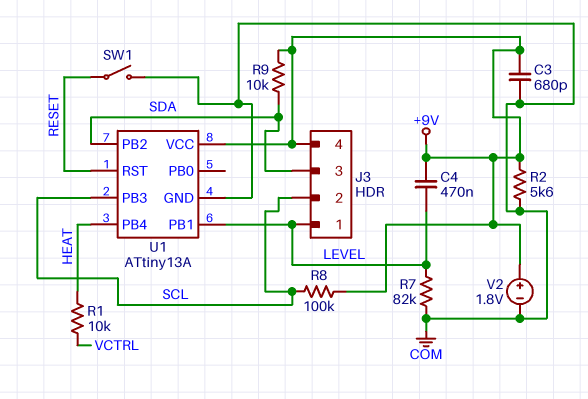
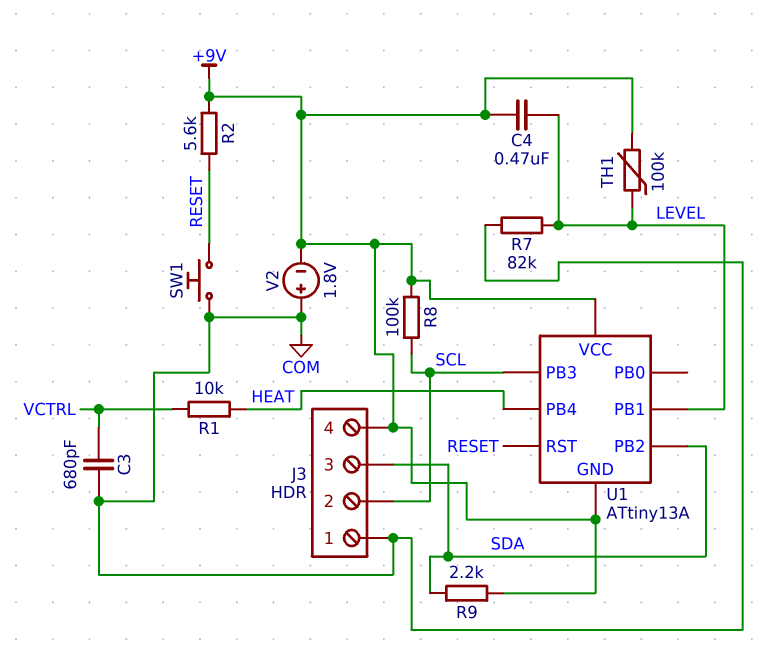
C3: 680pF (+9V, COM) -> 680pF (COM, VCTRL)
J3 pin 1: LEVEL -> COM
R2: 5.6k (+9V, COM) -> 5.6k (+9V, RESET)
R9: 10k (+9V, SDA) -> 2.2k (+9V, SDA)
SW1: switch (COM, RESET) -> button (COM, RESET)
TH1: none -> 100k (+9V, LEVEL)
U1 pin GND: COM -> +9V
V2: 1.8V (plus +9V, minus COM) -> 1.8V (plus COM, minus +9V)

